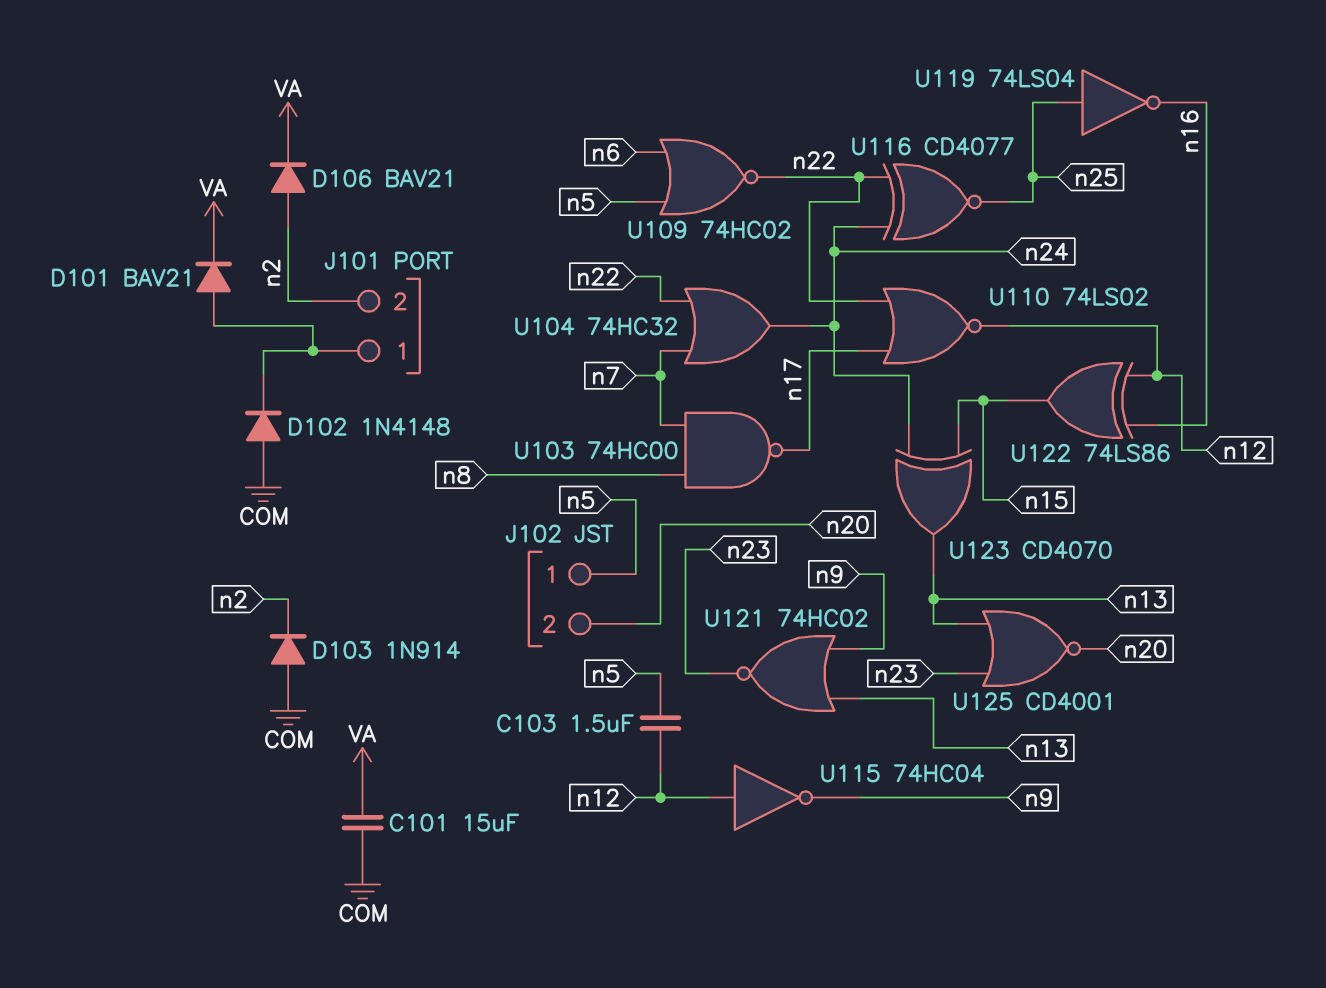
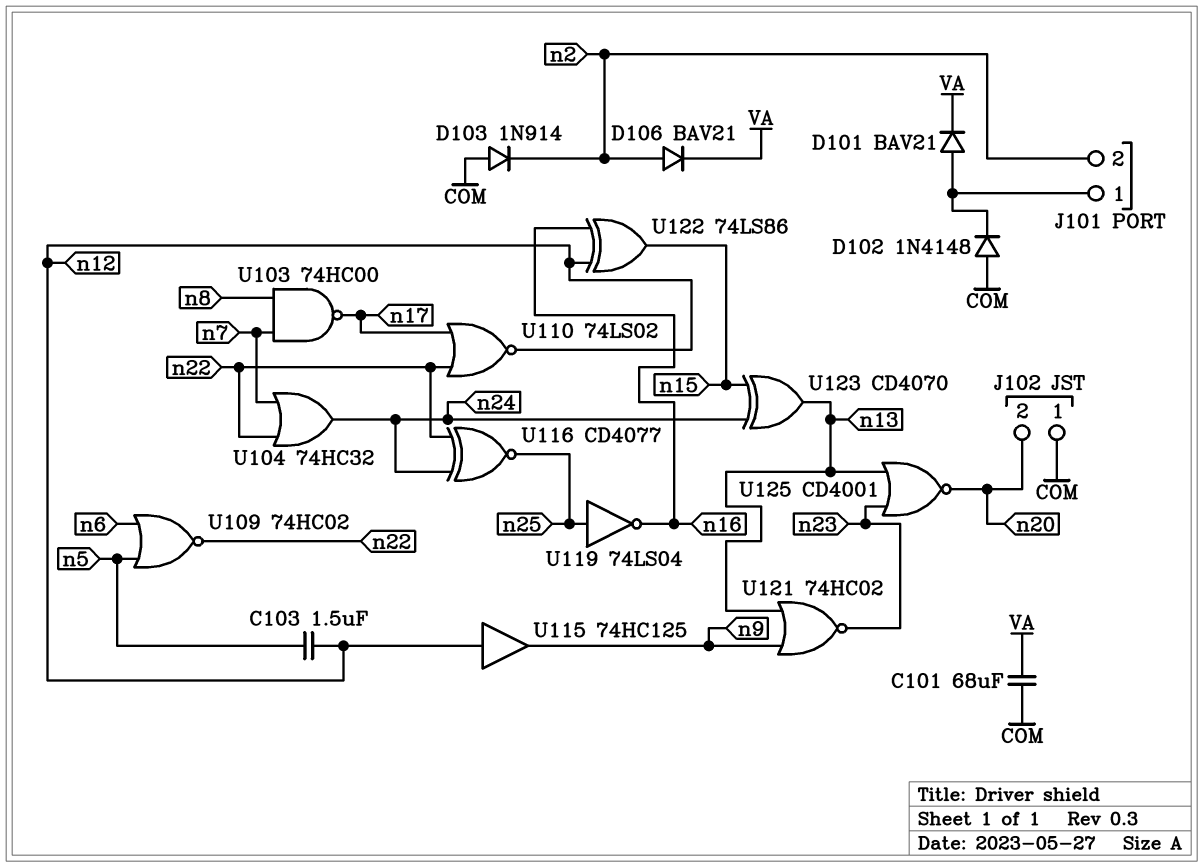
C101: 15uF (COM, VA) -> 68uF (COM, VA)
J102 pin 1: n5 -> COM
U115: NOT 74HC04 (in n12, out n9) -> buffer 74HC125 (in n12, out n9)

